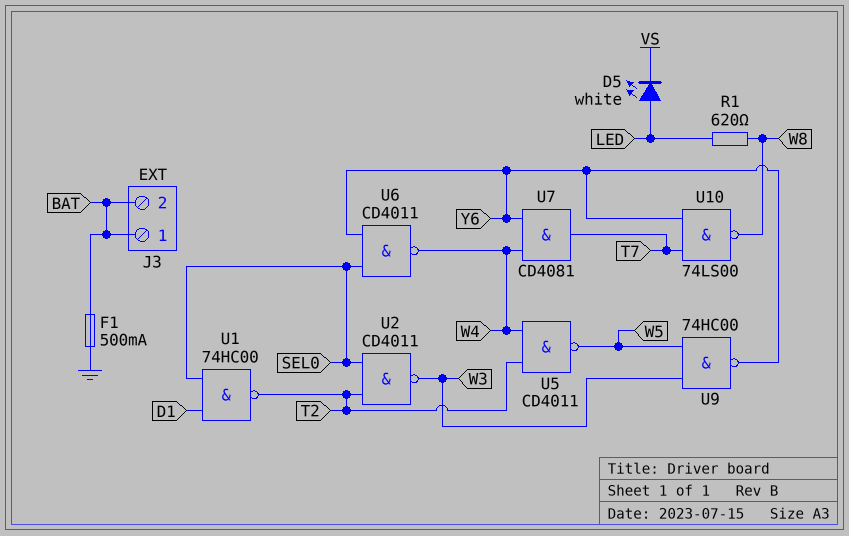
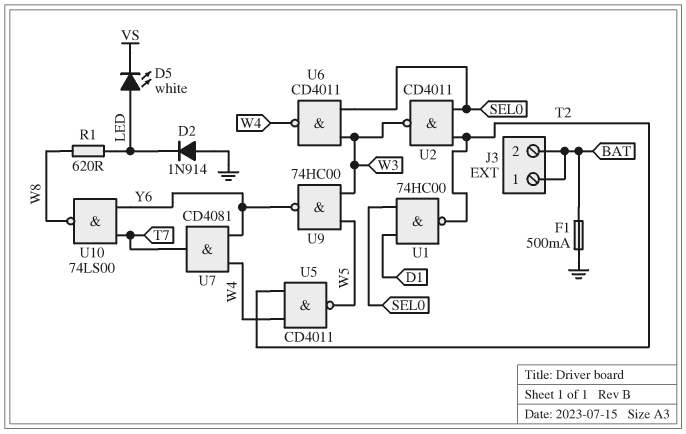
D2: none -> diode 1N914 (A GND, K LED)
U6: NAND CD4011 (in SEL0, in Y6, out W4) -> NAND CD4011 (in SEL0, in W3, out W4)

